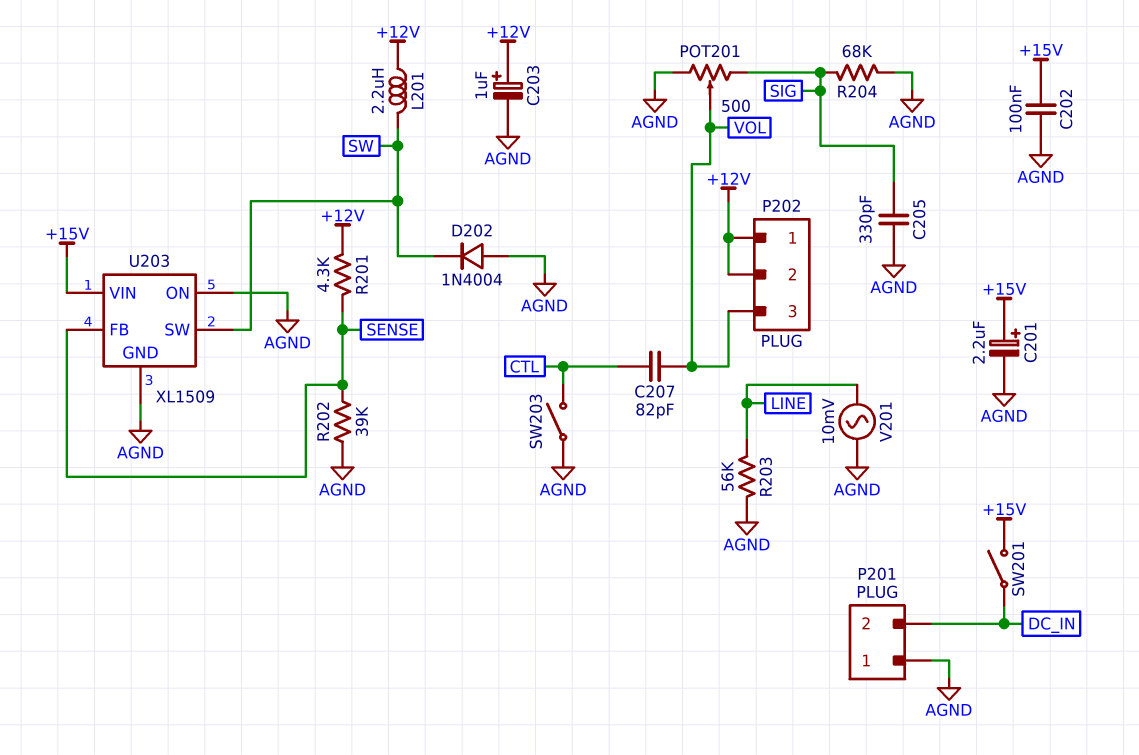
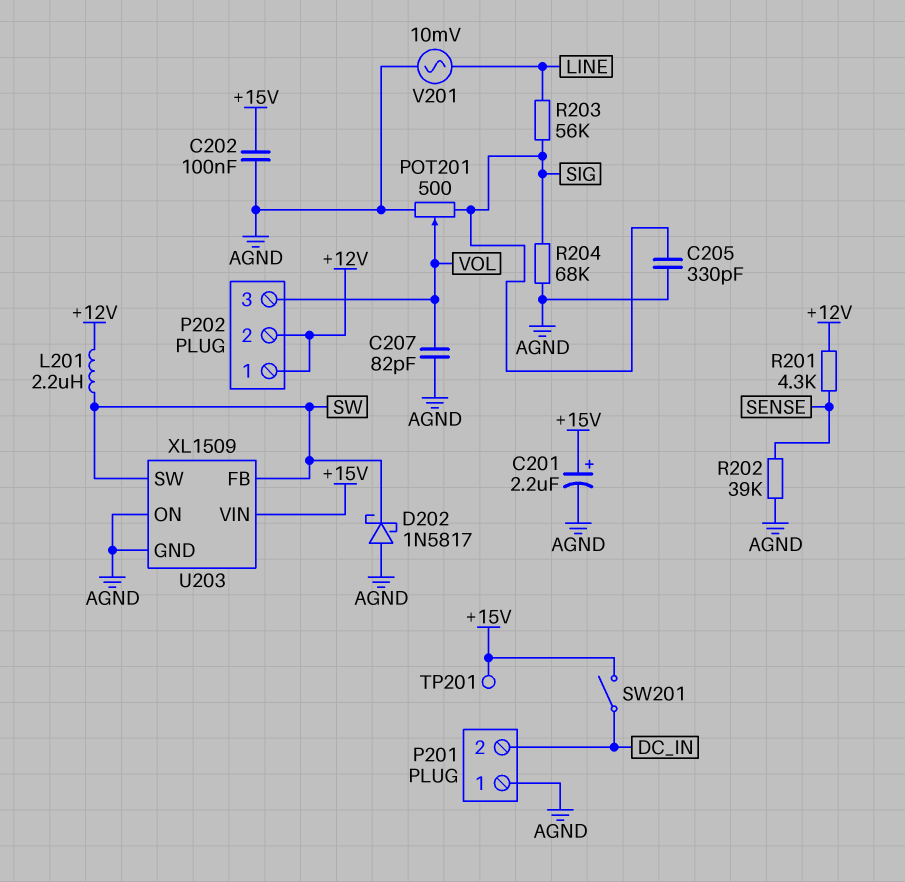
C203: 1uF (plus +12V, minus AGND) -> none
C207: 82pF (CTL, VOL) -> 82pF (AGND, VOL)
D202: diode 1N4004 (A AGND, K SW) -> schottky 1N5817 (A AGND, K SW)
R203: 56k (AGND, LINE) -> 56k (LINE, SIG)
SW203: switch (AGND, CTL) -> none
TP201: none -> test point (+15V)
U203 pin FB: SENSE -> SW

